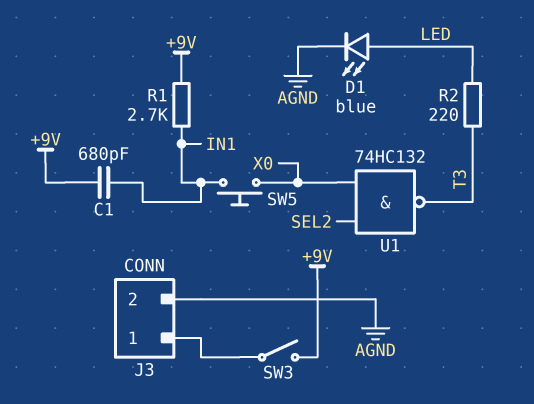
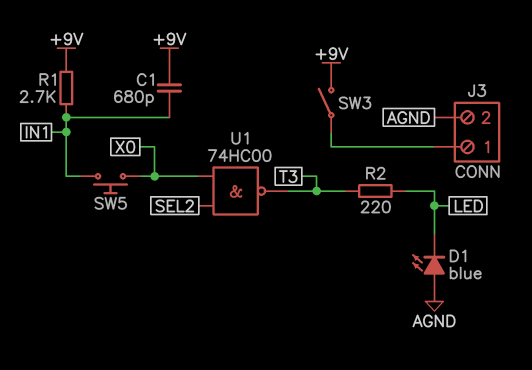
D1: LED blue (A LED, K AGND) -> LED blue (A AGND, K LED)
U1: NAND 74HC132 (in SEL2, in X0, out T3) -> NAND 74HC00 (in SEL2, in X0, out T3)

